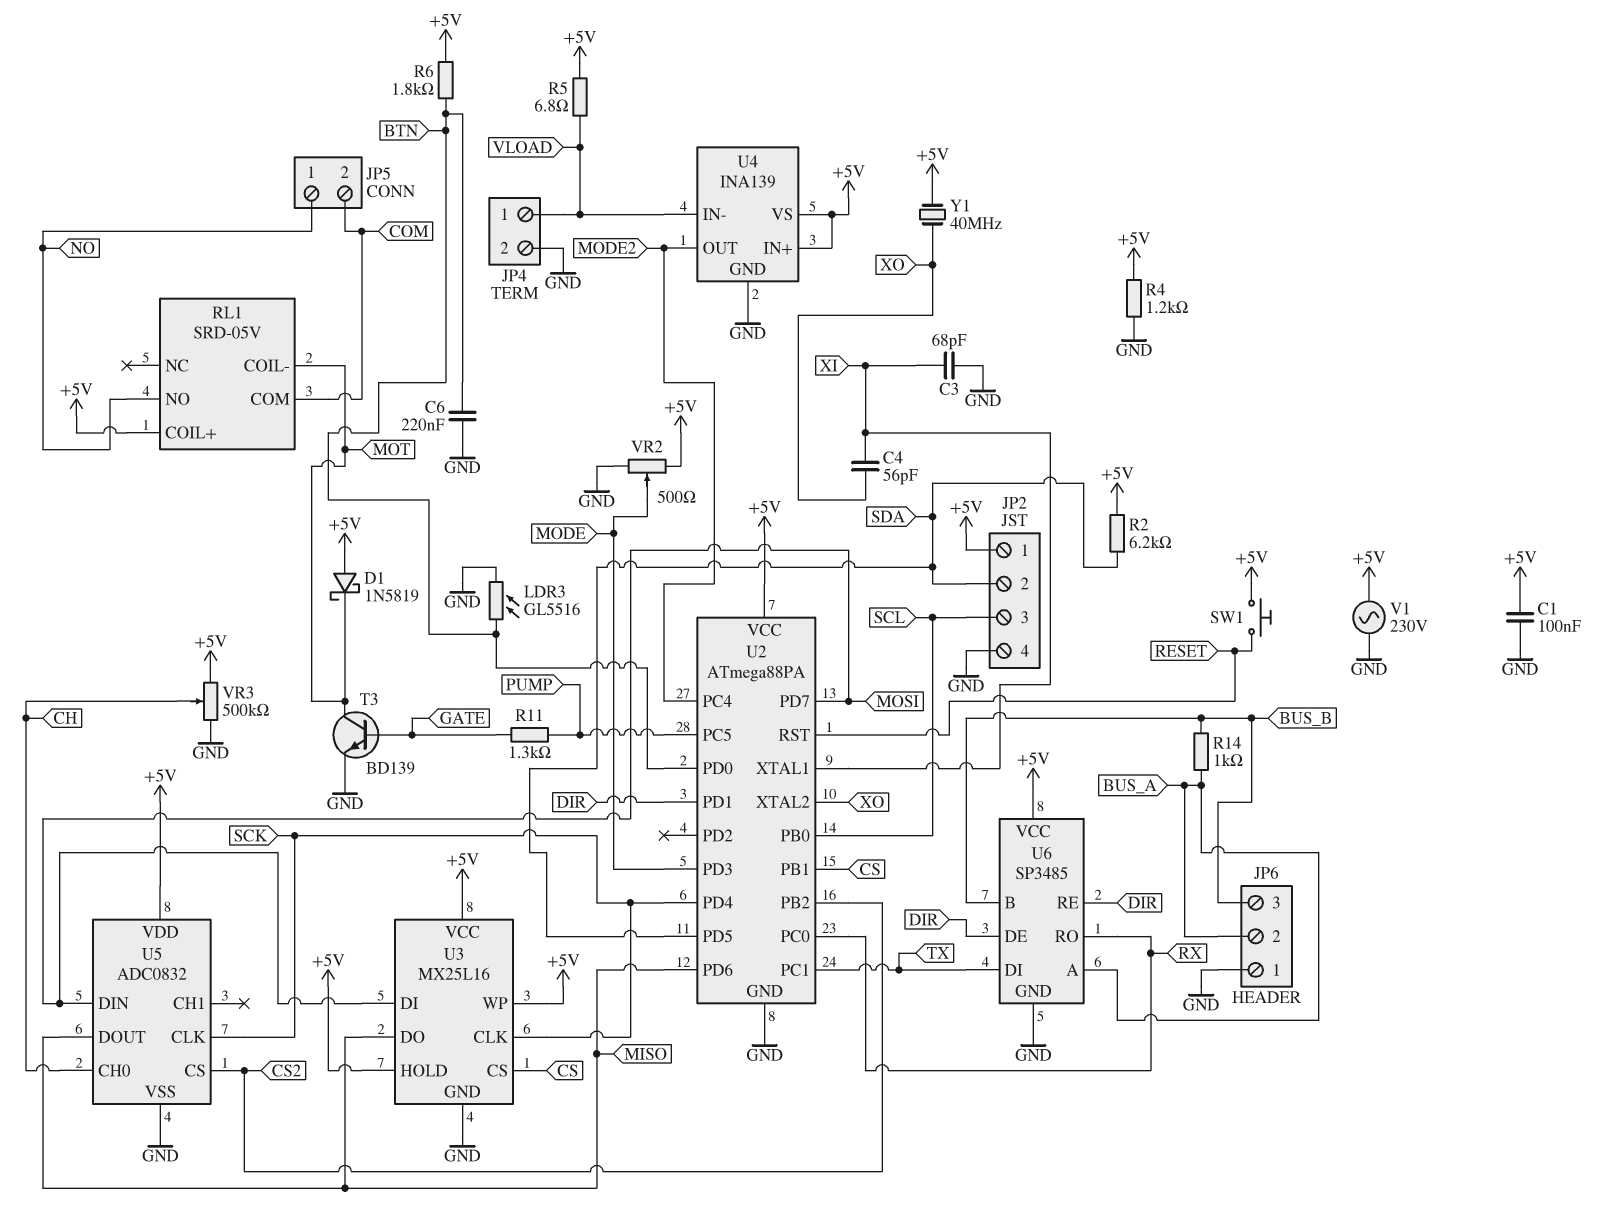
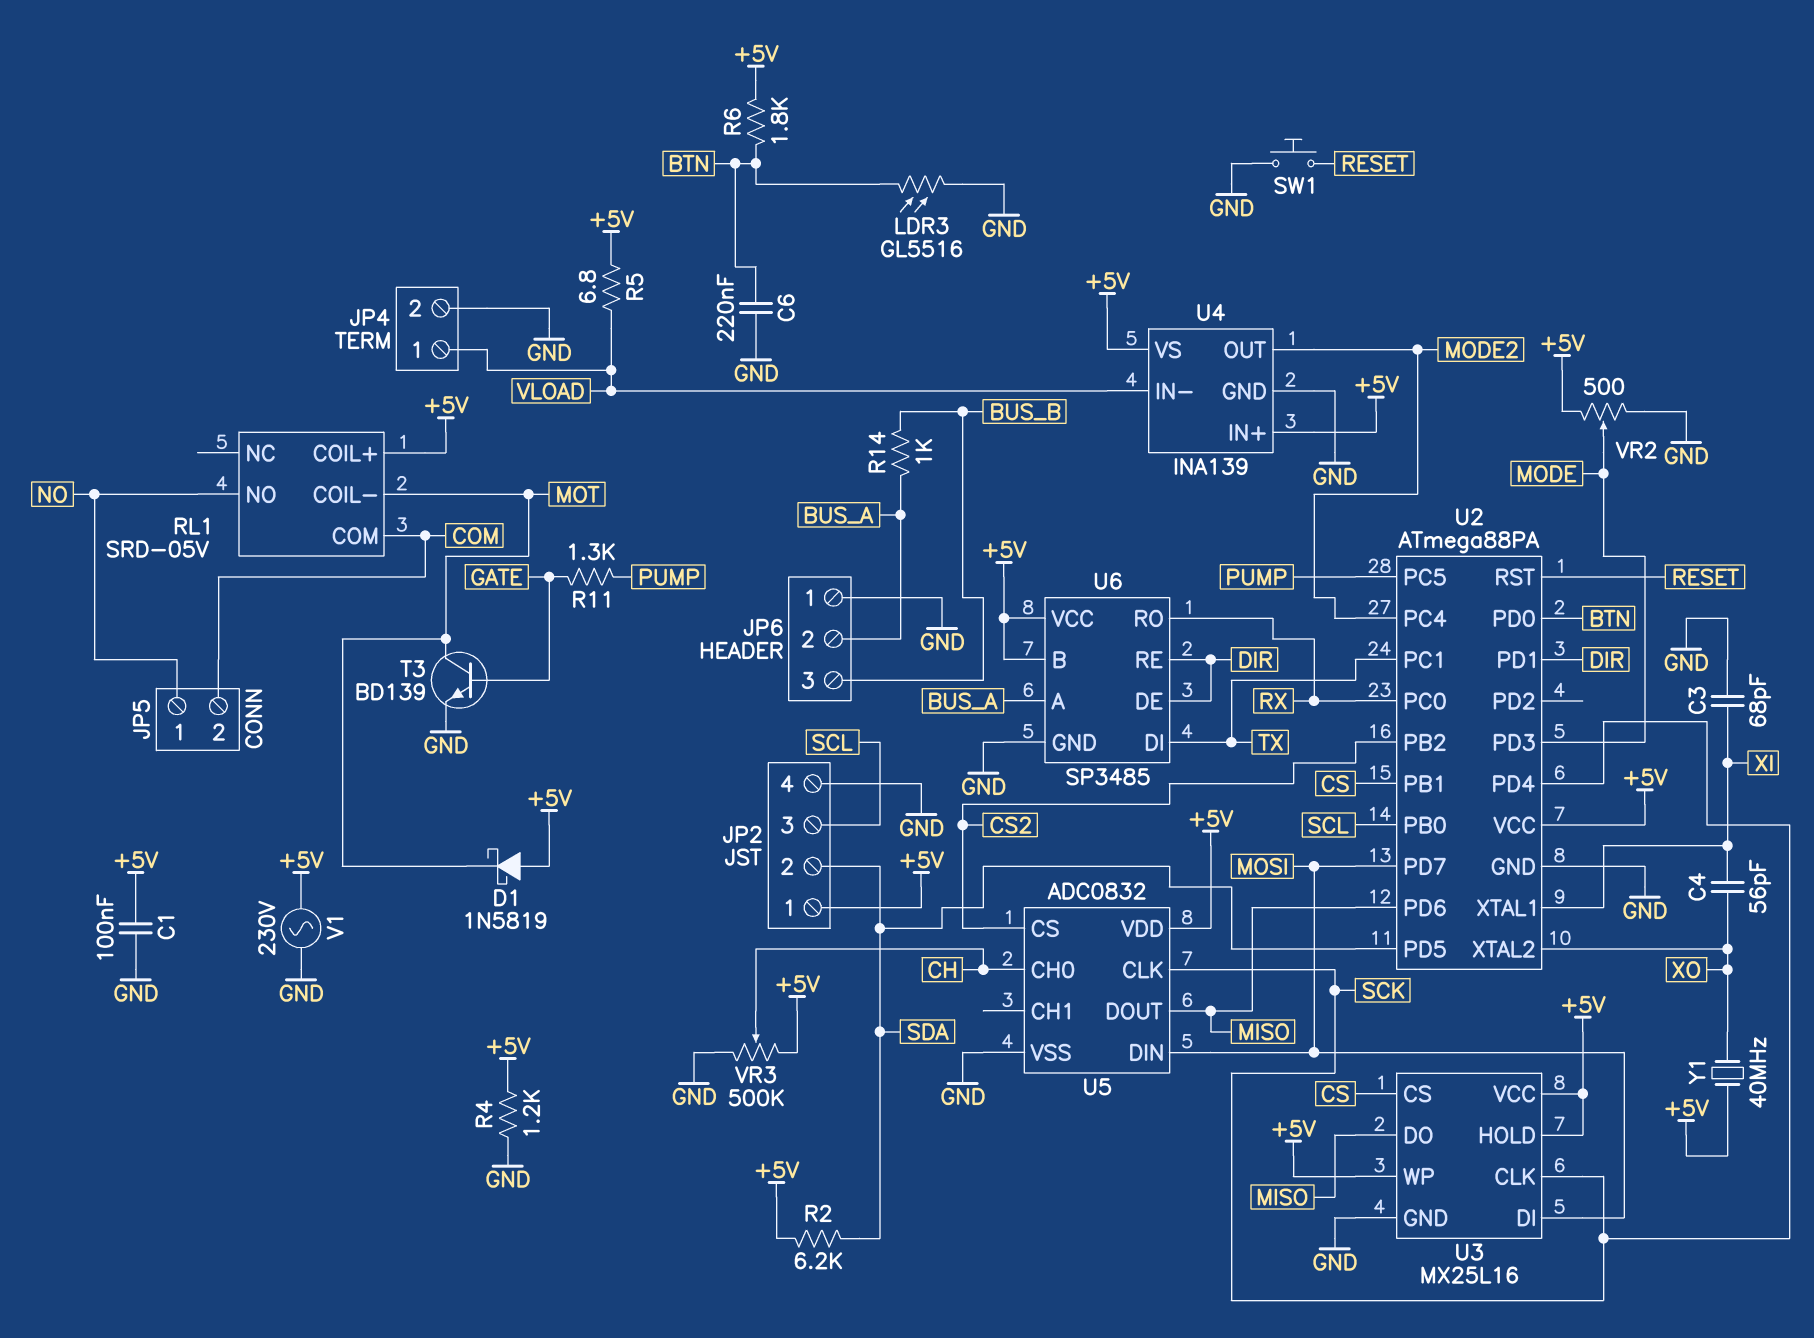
SW1: button (+5V, RESET) -> button (GND, RESET)
U6 pin B: BUS_B -> +5V

